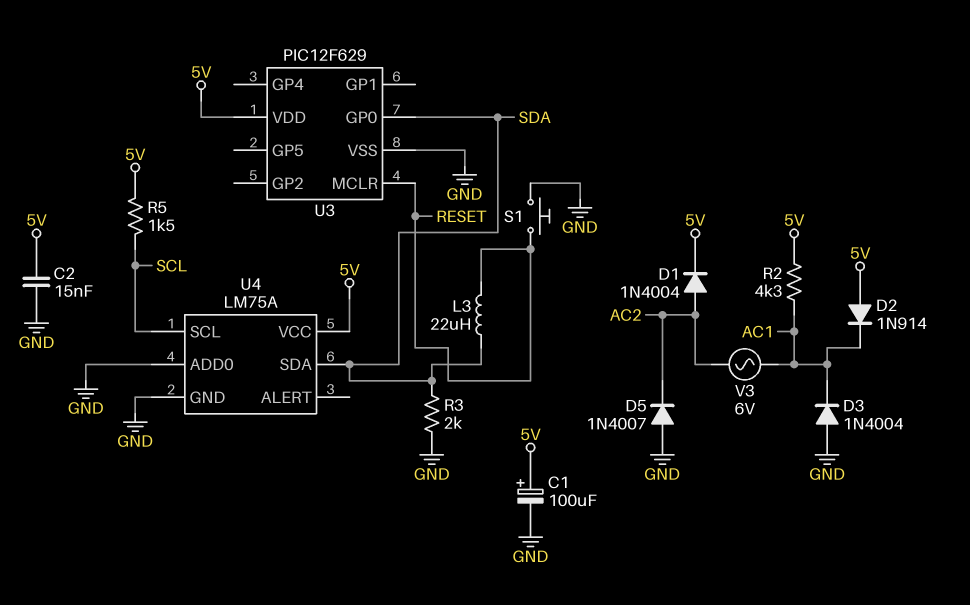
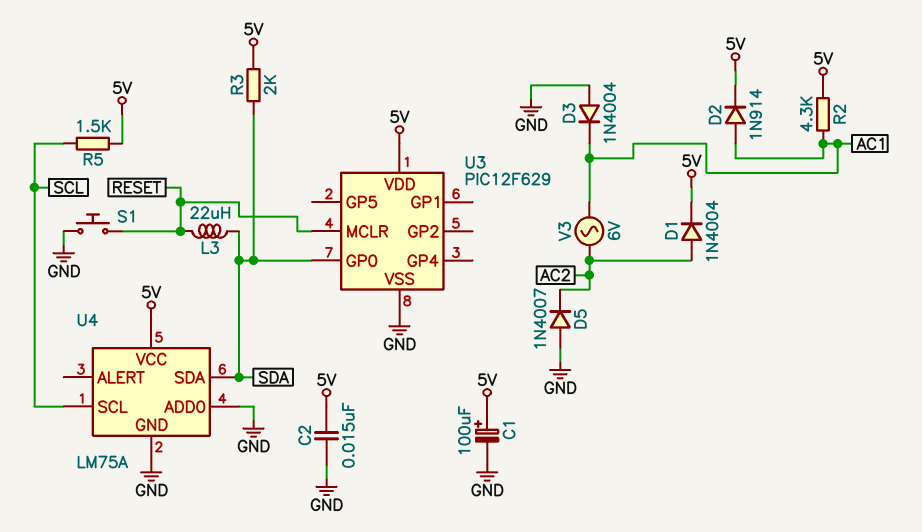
D2: diode 1N914 (A 5V, K AC1) -> diode 1N914 (A AC1, K 5V)
R3: 2k (GND, SDA) -> 2k (5V, SDA)

